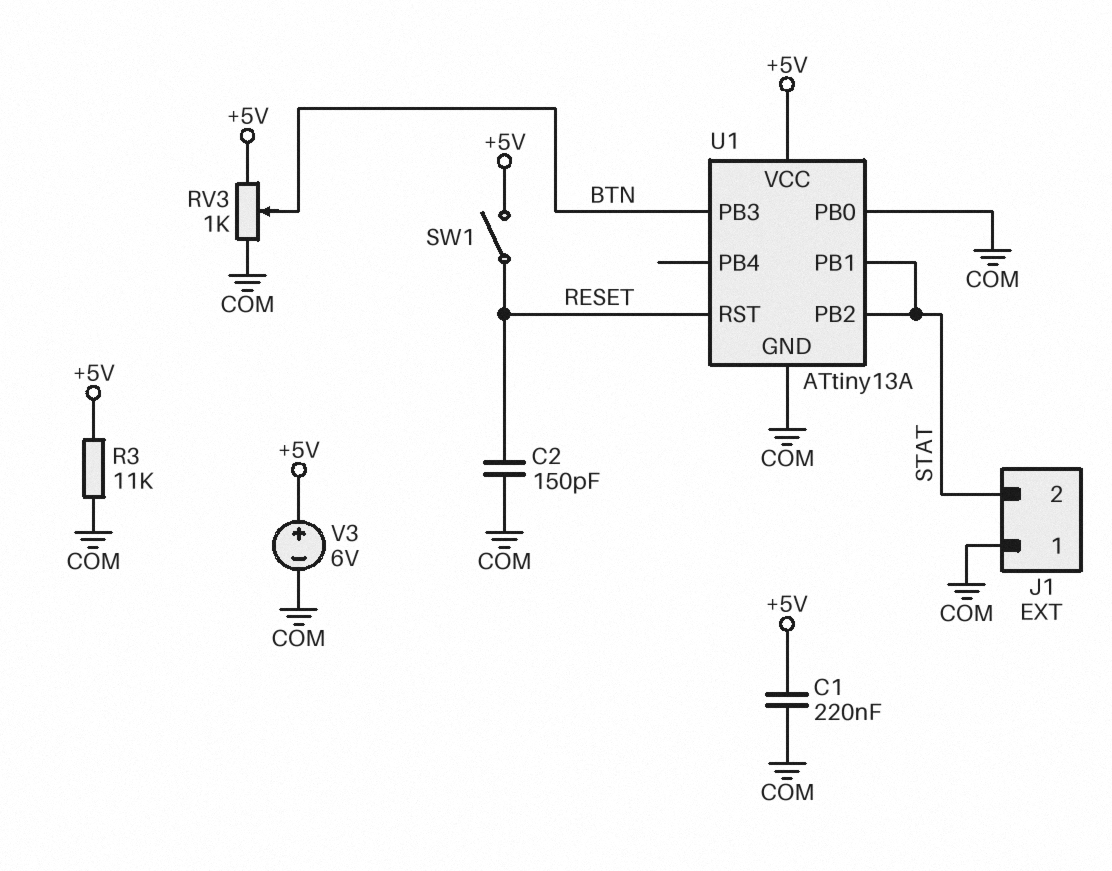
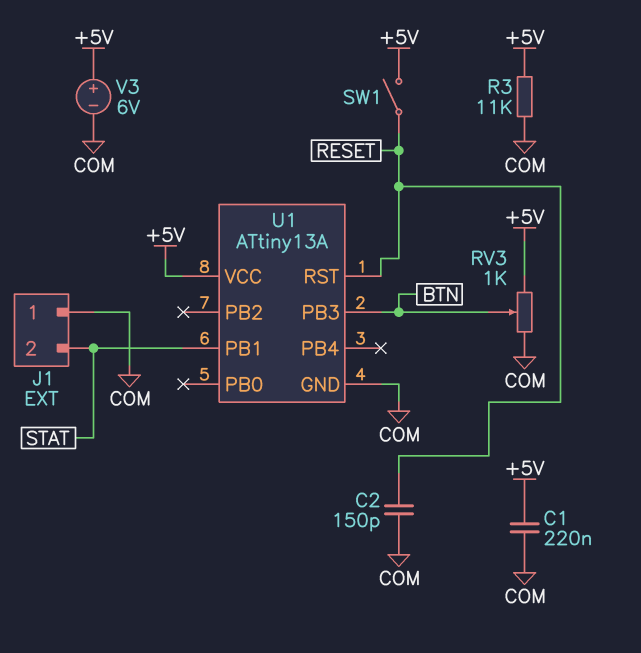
U1 pin PB0: COM -> none
U1 pin PB2: STAT -> none

